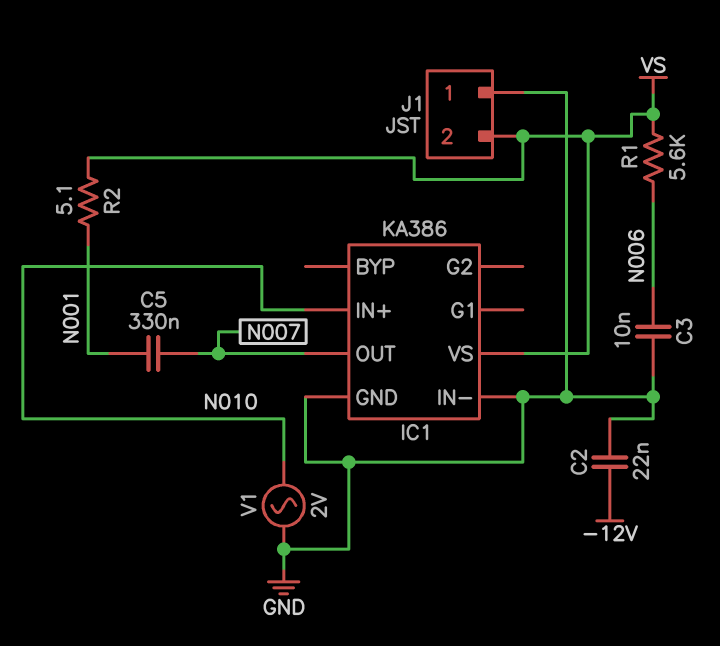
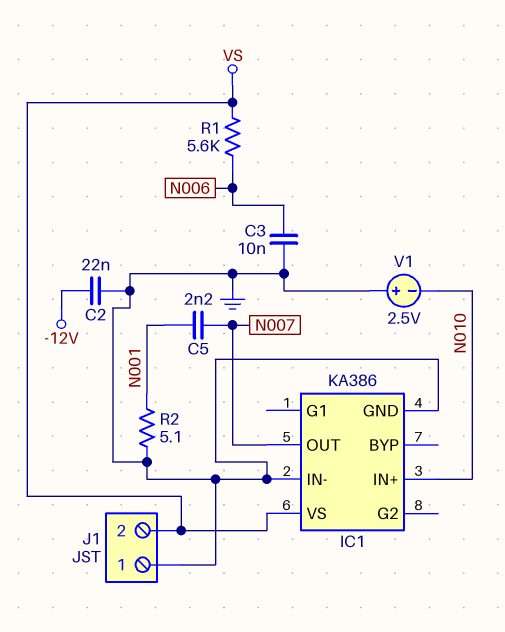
C5: 330nF (N001, N007) -> 2.2nF (N001, N007)
R2: 5.1 (N001, VS) -> 5.1 (GND, N001)
V1: AC 2V (GND, N010) -> 2.5V (plus GND, minus N010)

